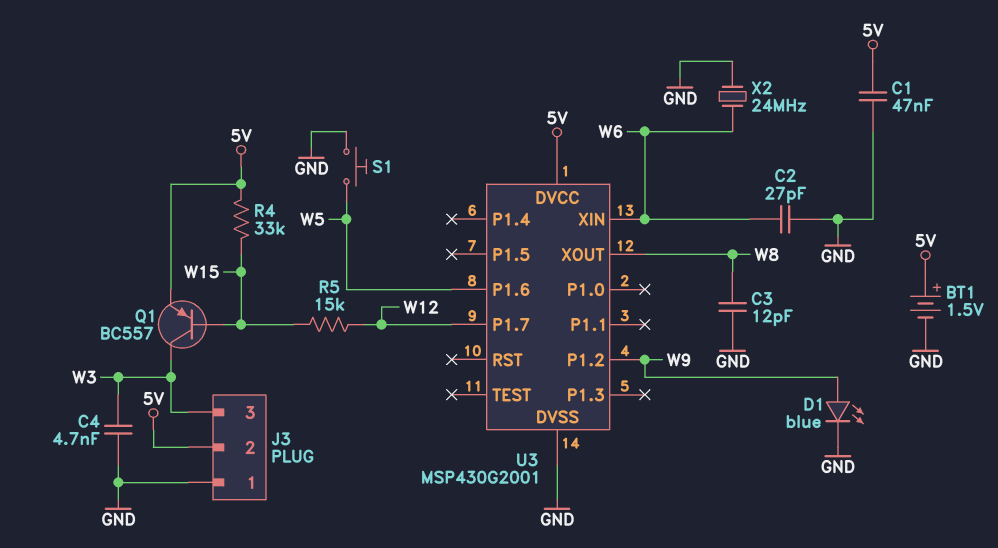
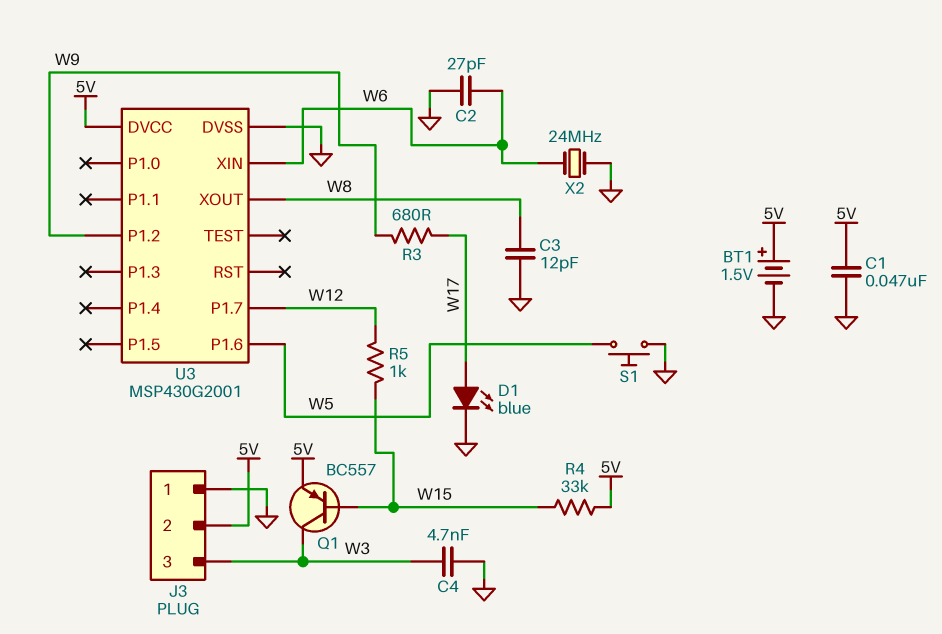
D1: LED blue (A W9, K GND) -> LED blue (A W17, K GND)
R3: none -> 680 (W9, W17)
R5: 15k (W12, W15) -> 1k (W12, W15)

